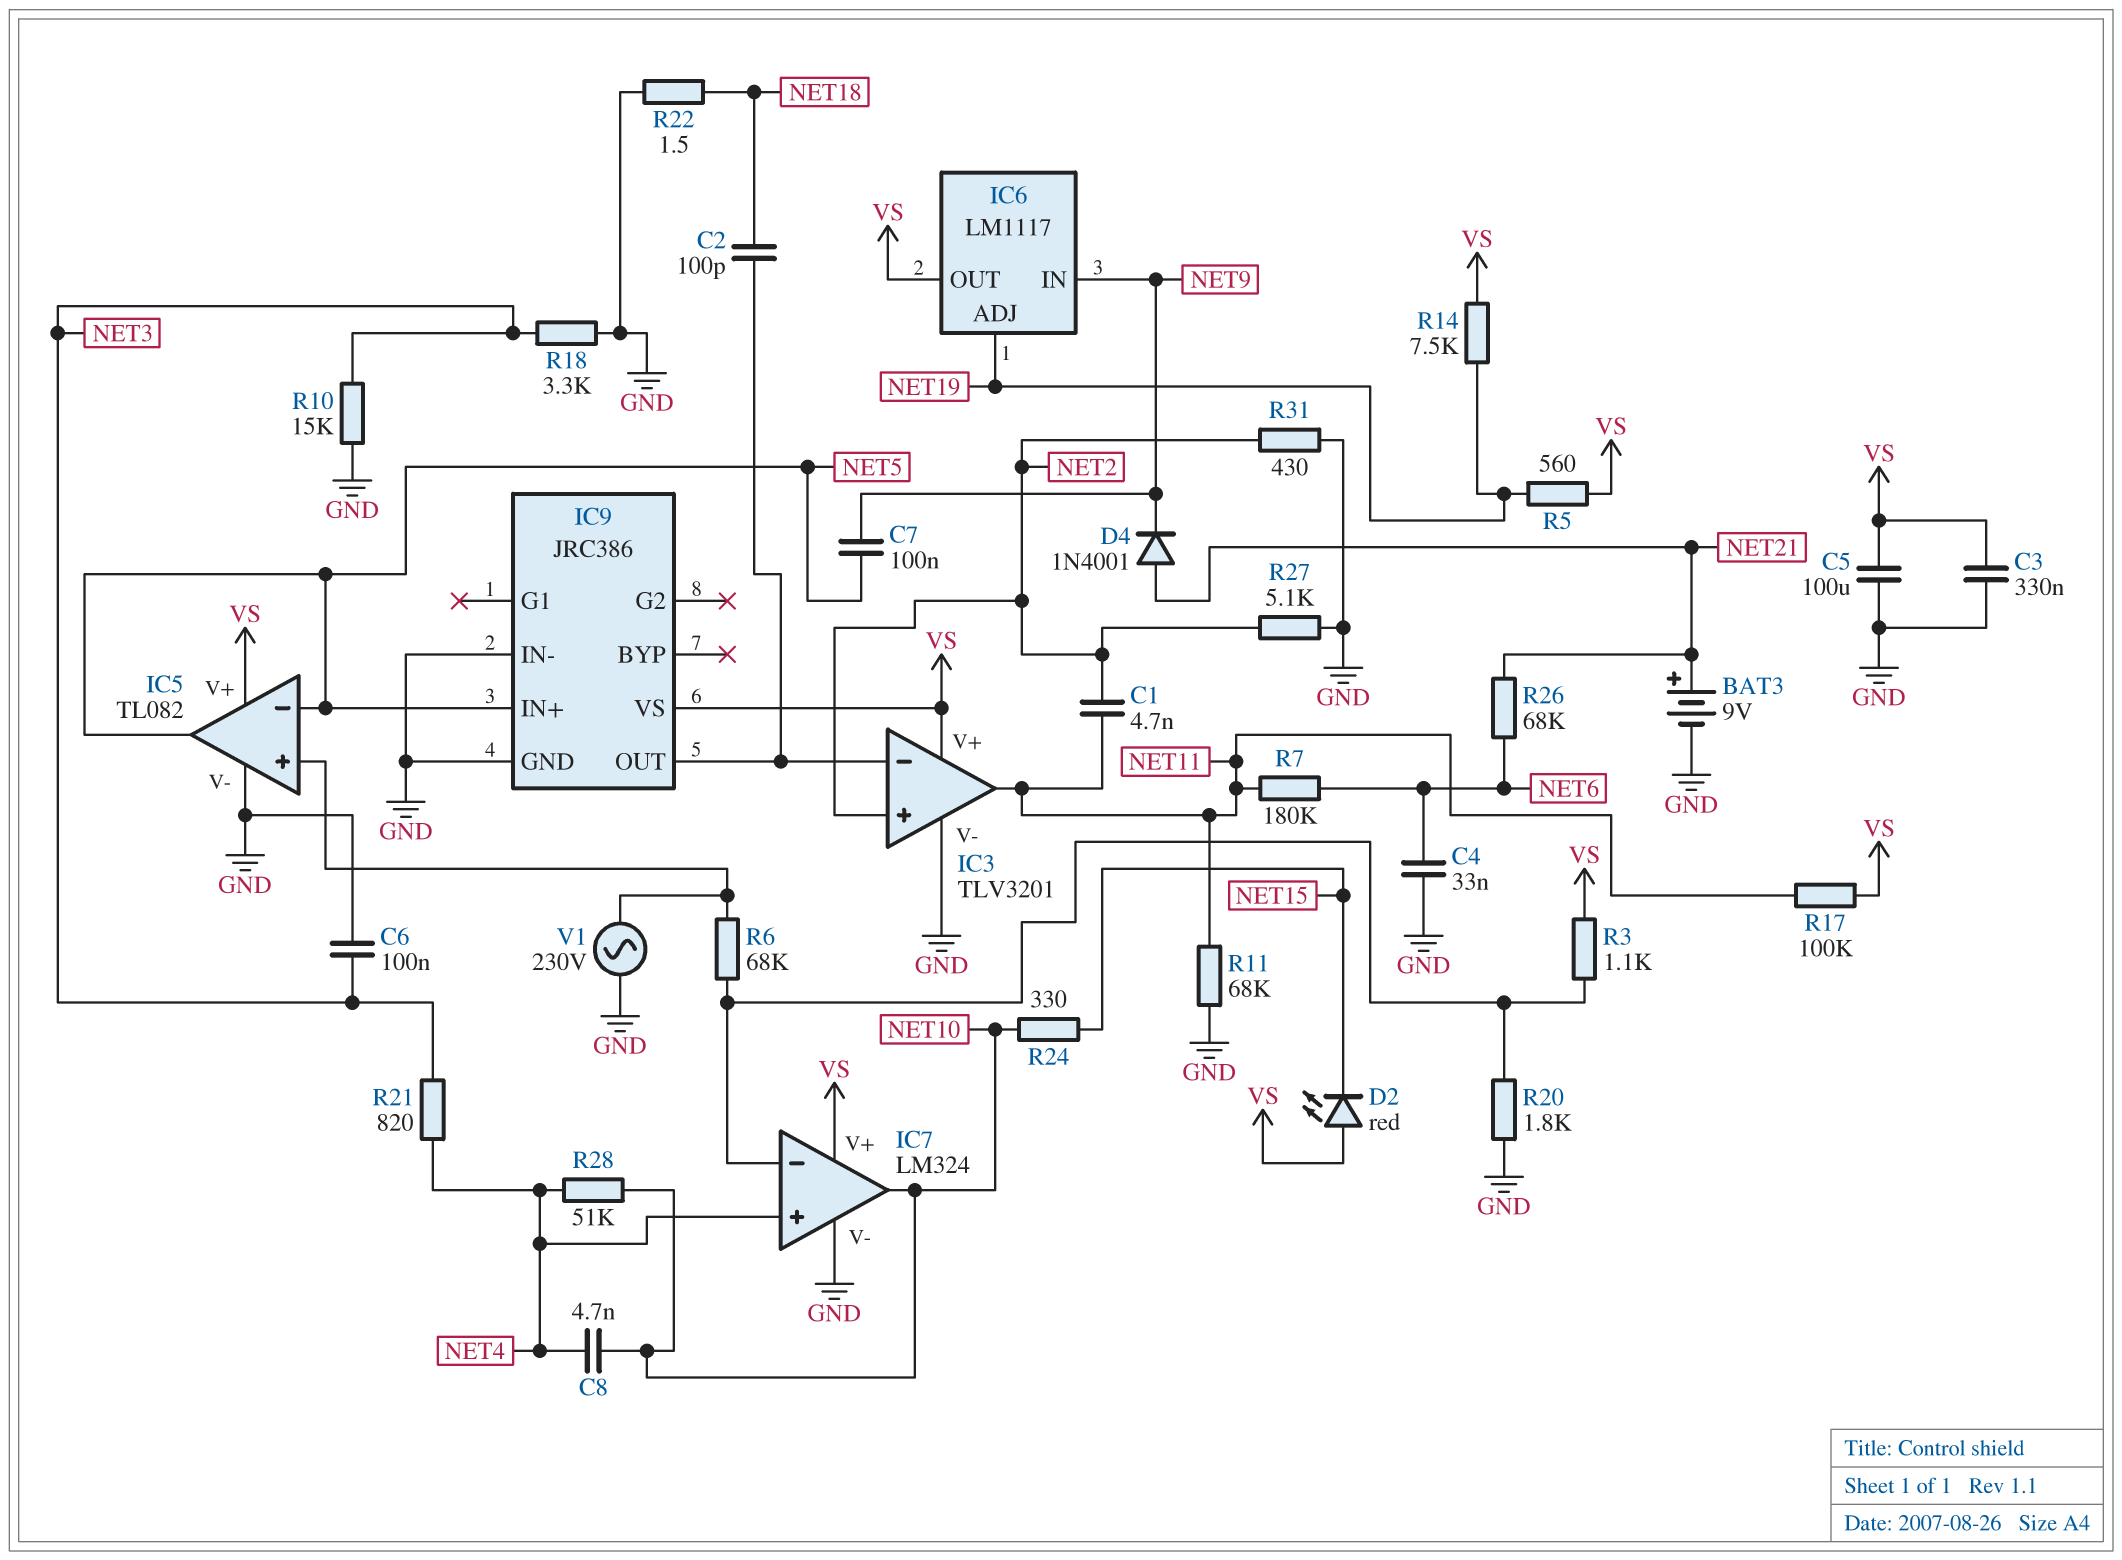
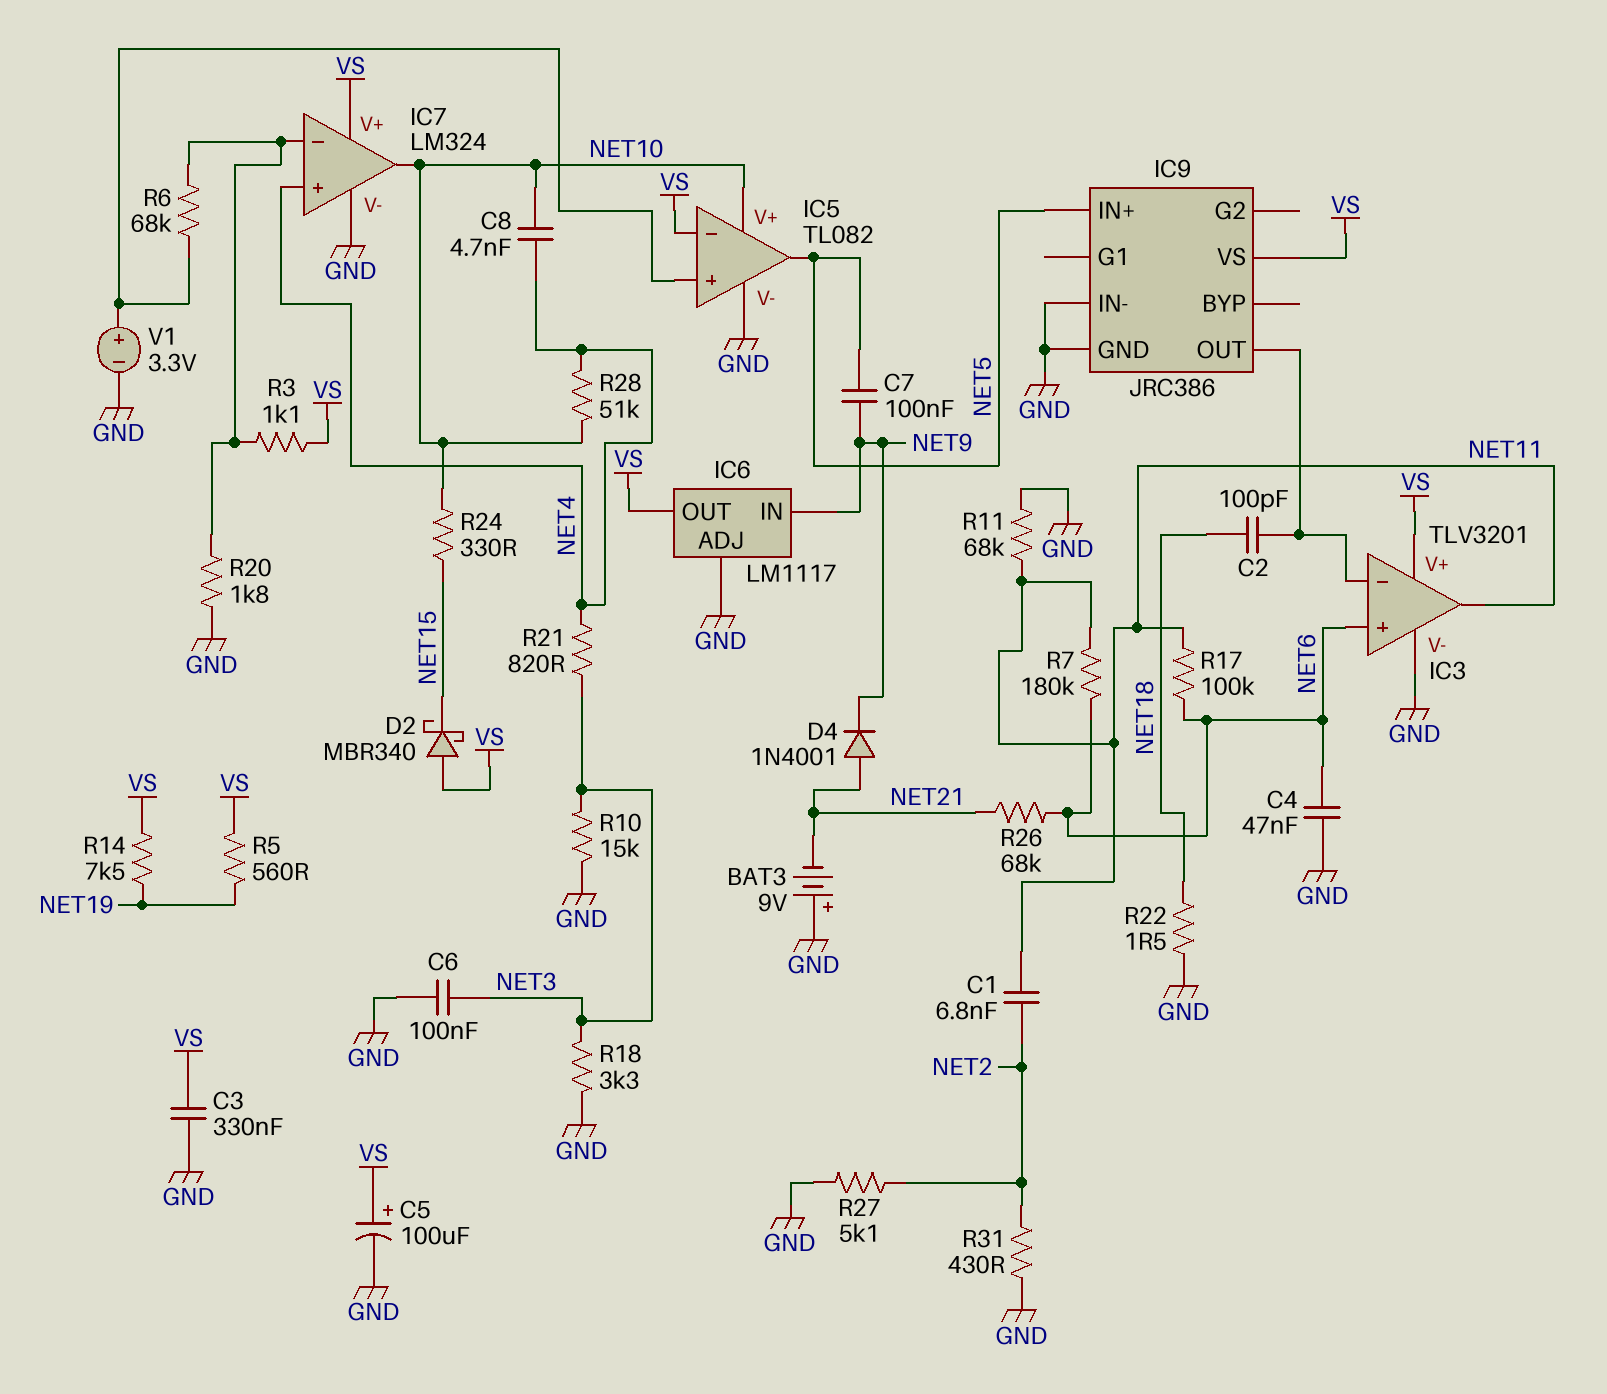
BAT3: 9V (plus NET21, minus GND) -> 9V (plus GND, minus NET21)
C1: 4.7nF (NET2, NET11) -> 6.8nF (NET2, NET11)
C4: 33nF (GND, NET6) -> 47nF (GND, NET6)
C5: 100uF (GND, VS) -> 100uF (plus VS, minus GND)
D2: LED red (A VS, K NET15) -> schottky MBR340 (A VS, K NET15)
IC3 pin in+: NET2 -> NET6
IC5 pin V+: VS -> NET10
IC5 pin in-: NET5 -> VS
IC6 pin ADJ: NET19 -> GND
R17: 100k (NET11, VS) -> 100k (NET6, NET11)
V1: AC 230V (GND, IC5/in+) -> 3.3V (plus IC5/in+, minus GND)

